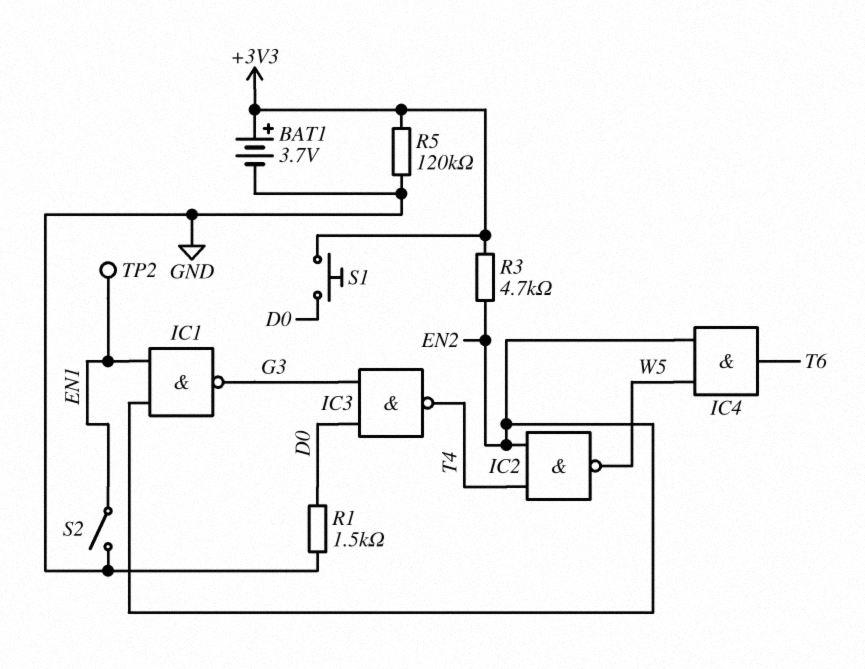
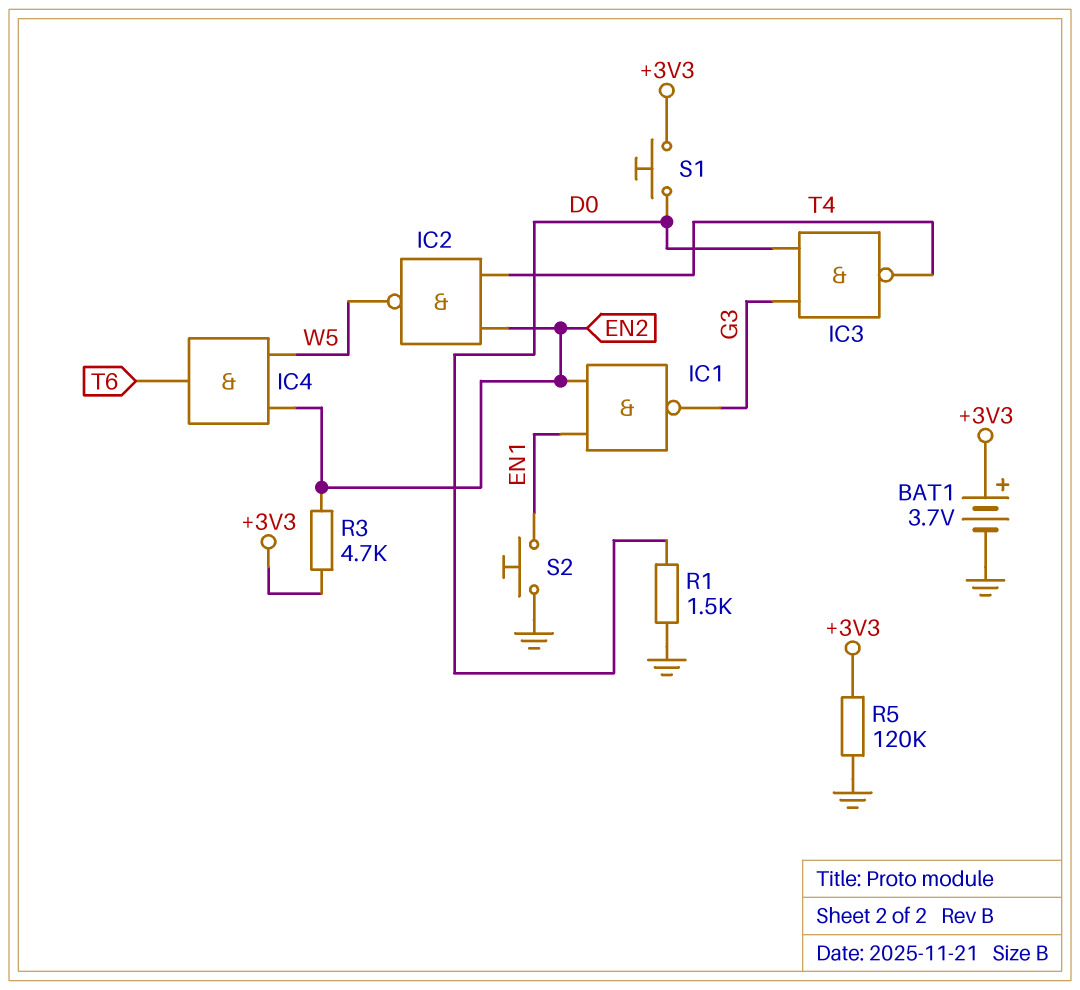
S2: switch (EN1, GND) -> button (EN1, GND)
TP2: test point (EN1) -> none

